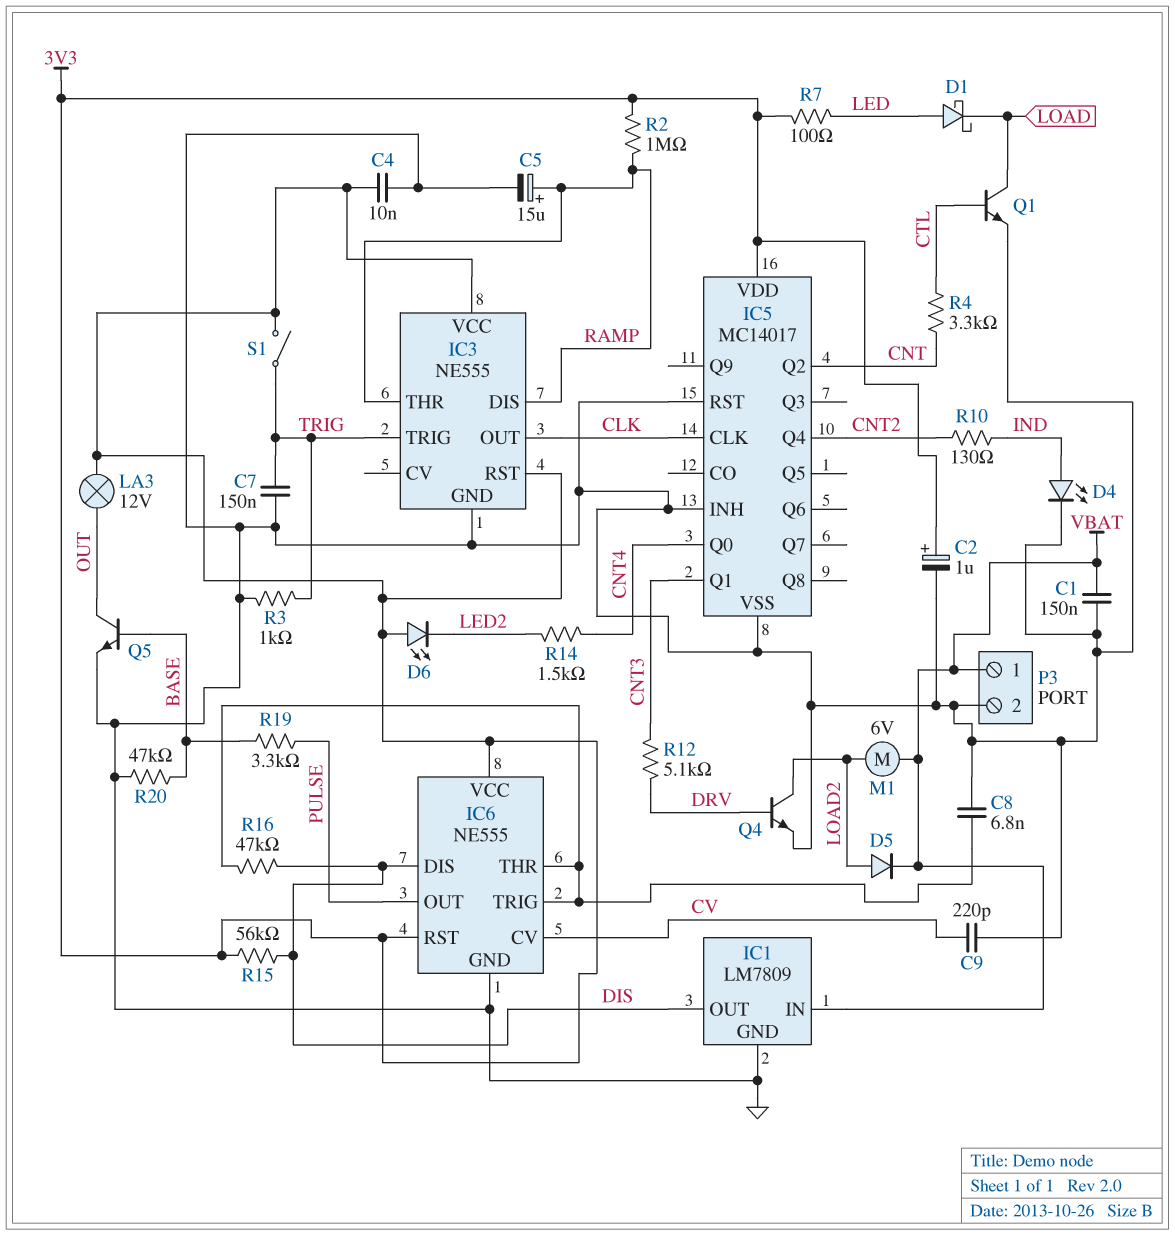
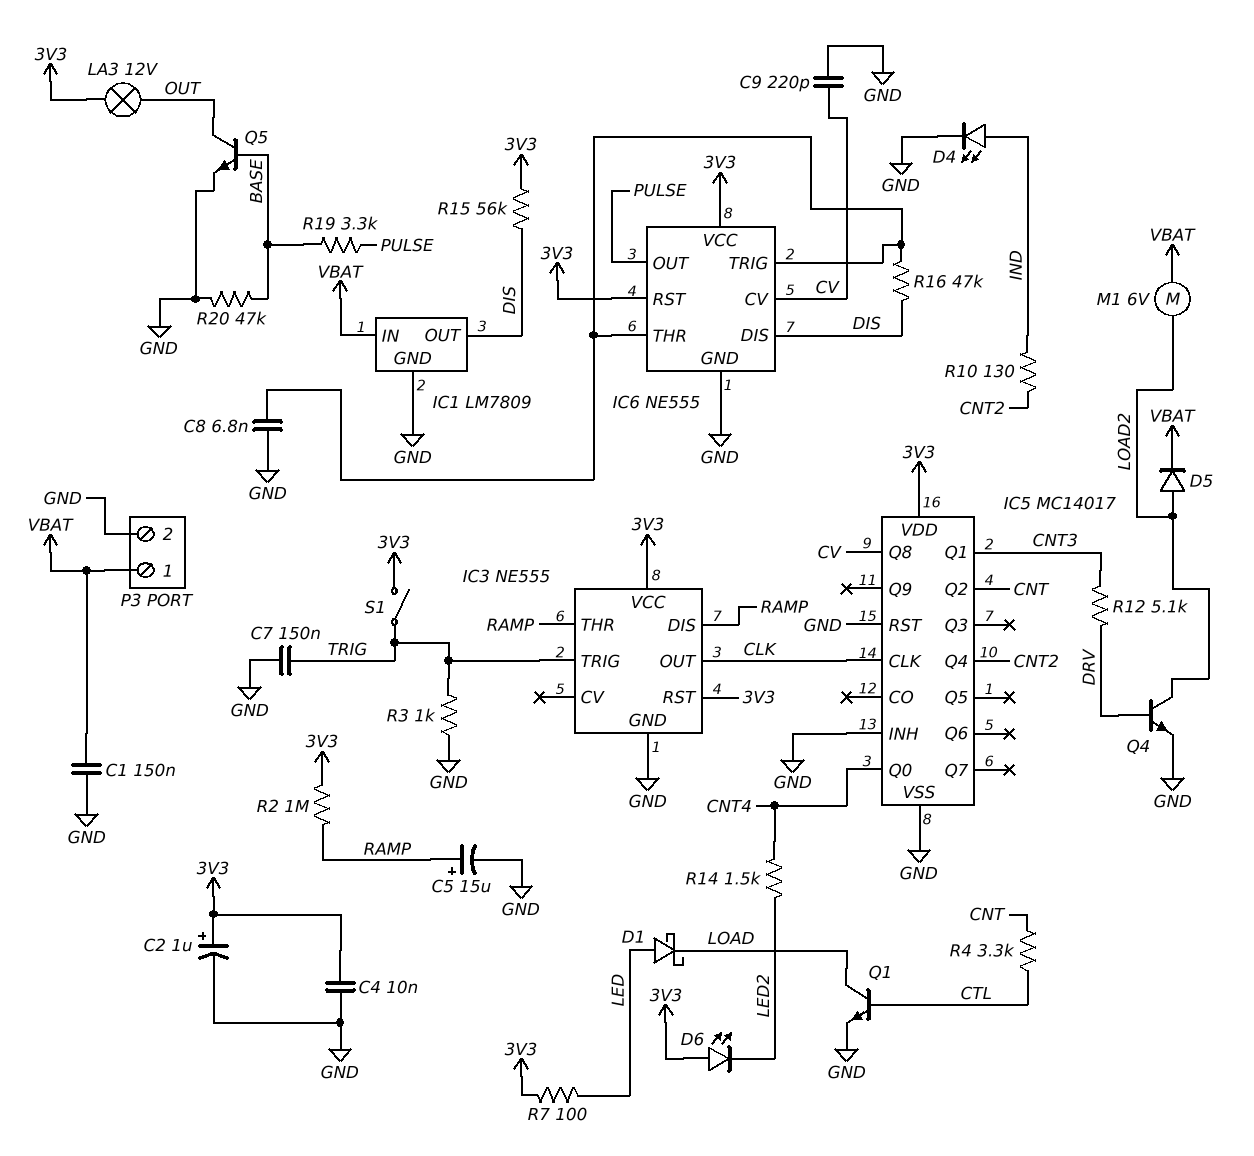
IC5 pin Q8: none -> CV

